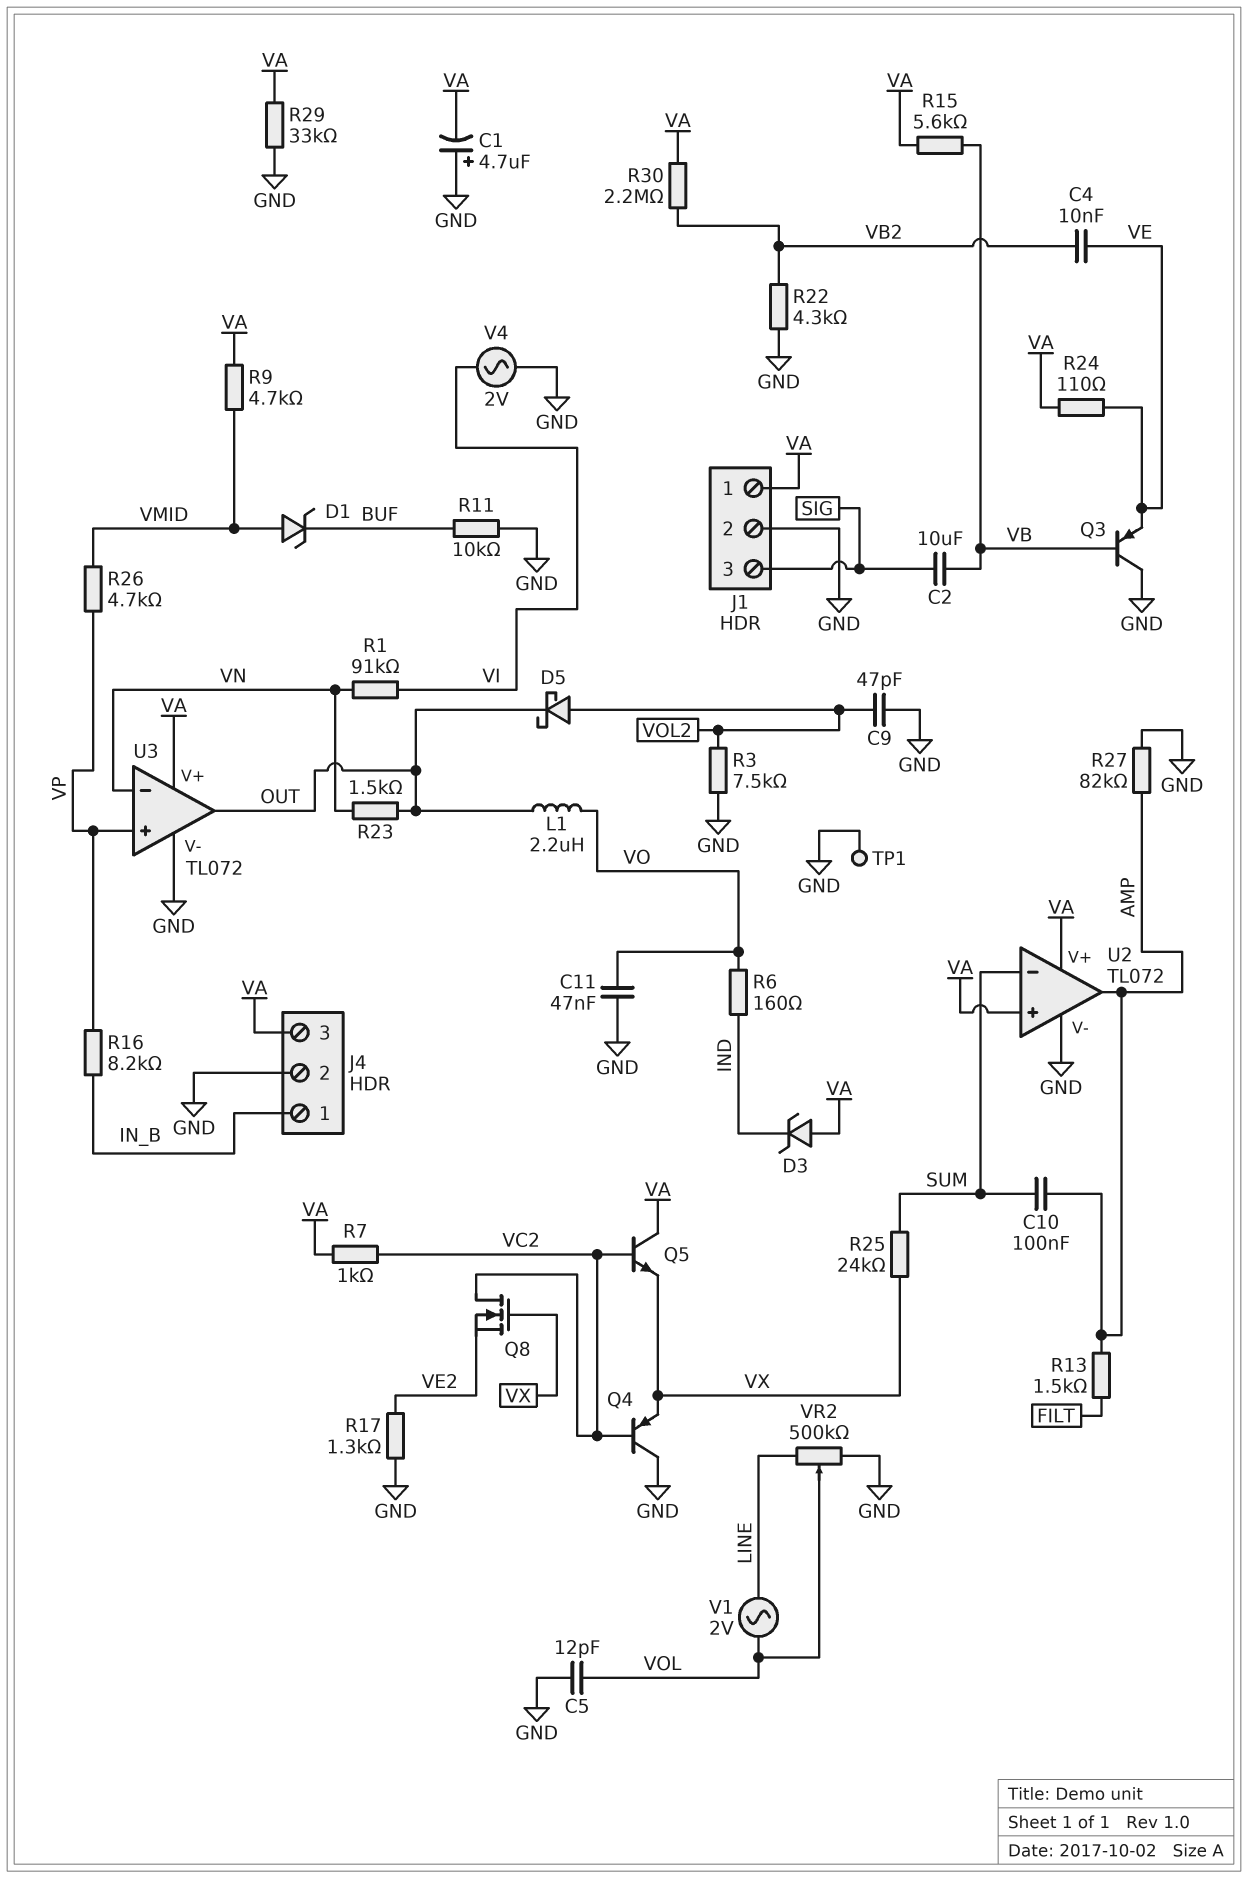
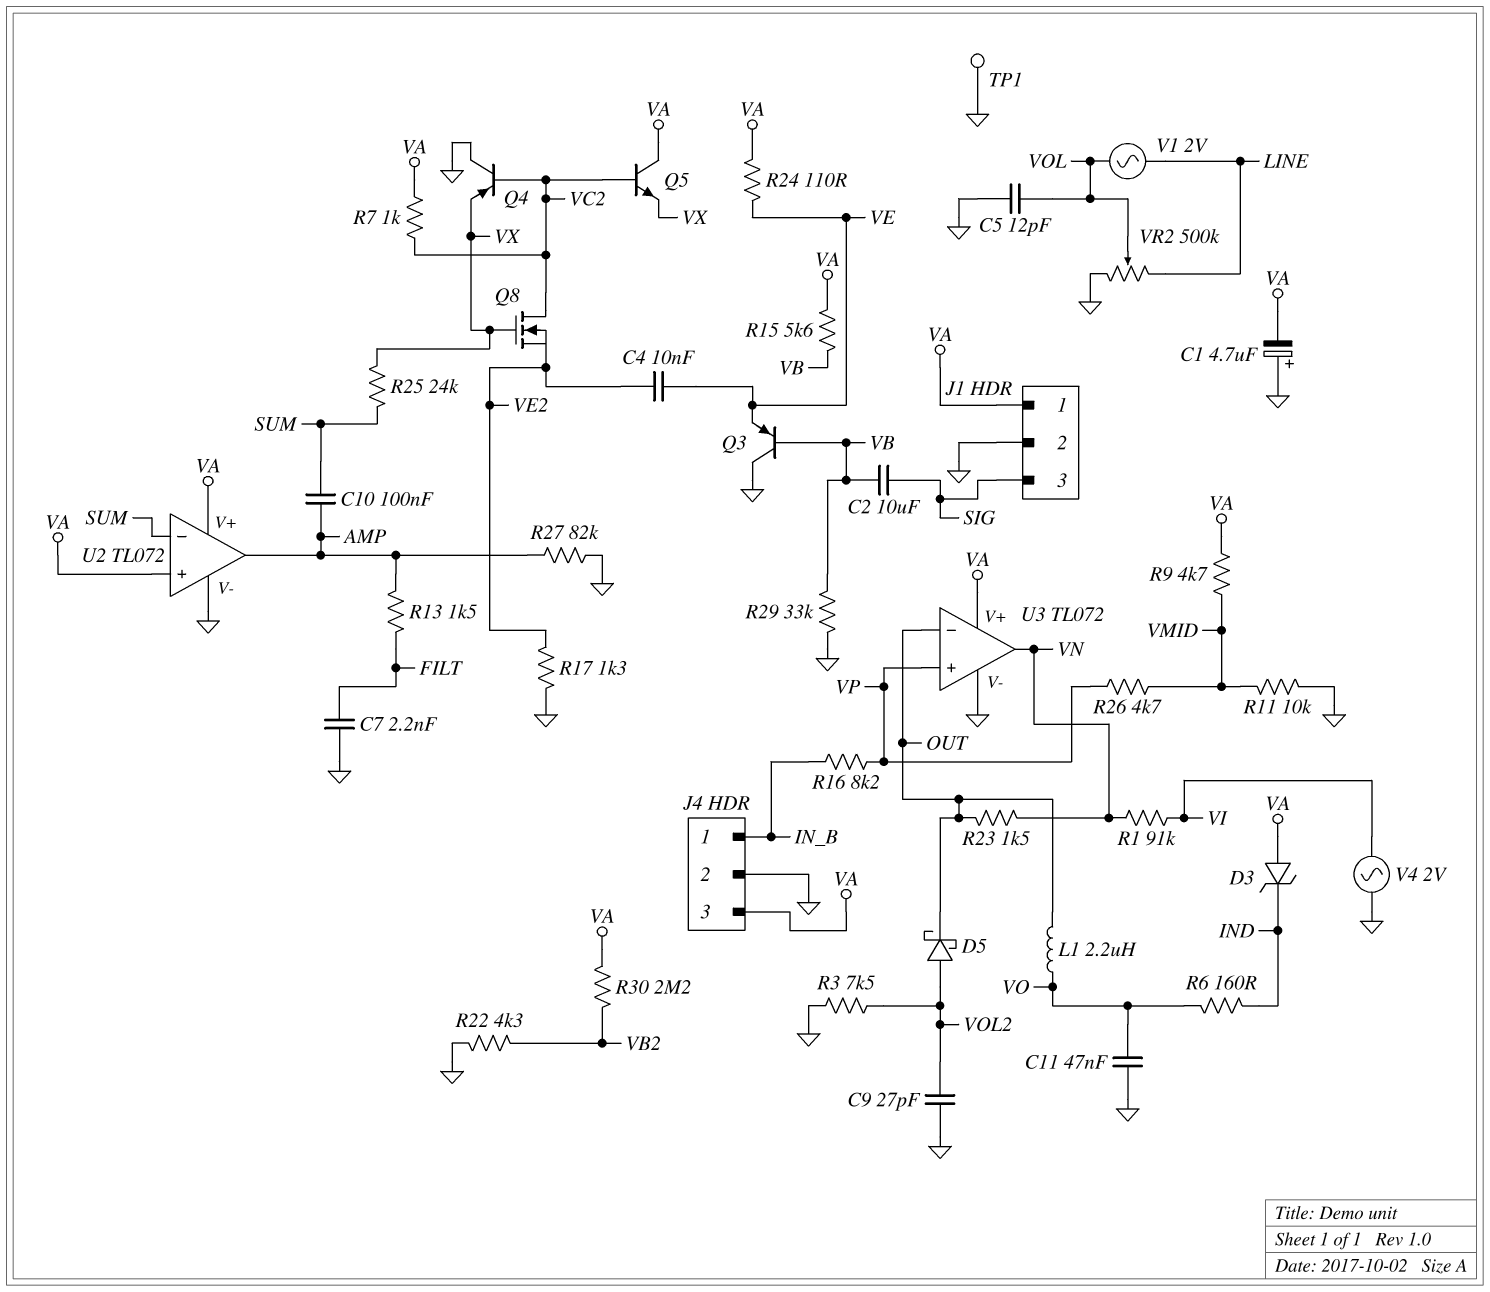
C4: 10nF (VB2, VE) -> 10nF (VE, VE2)
C7: none -> 2.2nF (FILT, GND)
C9: 47pF (GND, VOL2) -> 27pF (GND, VOL2)
D1: zener (A VMID, K BUF) -> none
R11: 10k (BUF, GND) -> 10k (GND, VMID)
R29: 33k (GND, VA) -> 33k (GND, VB)
U3 pin in-: VN -> OUT
U3 pin out: OUT -> VN

